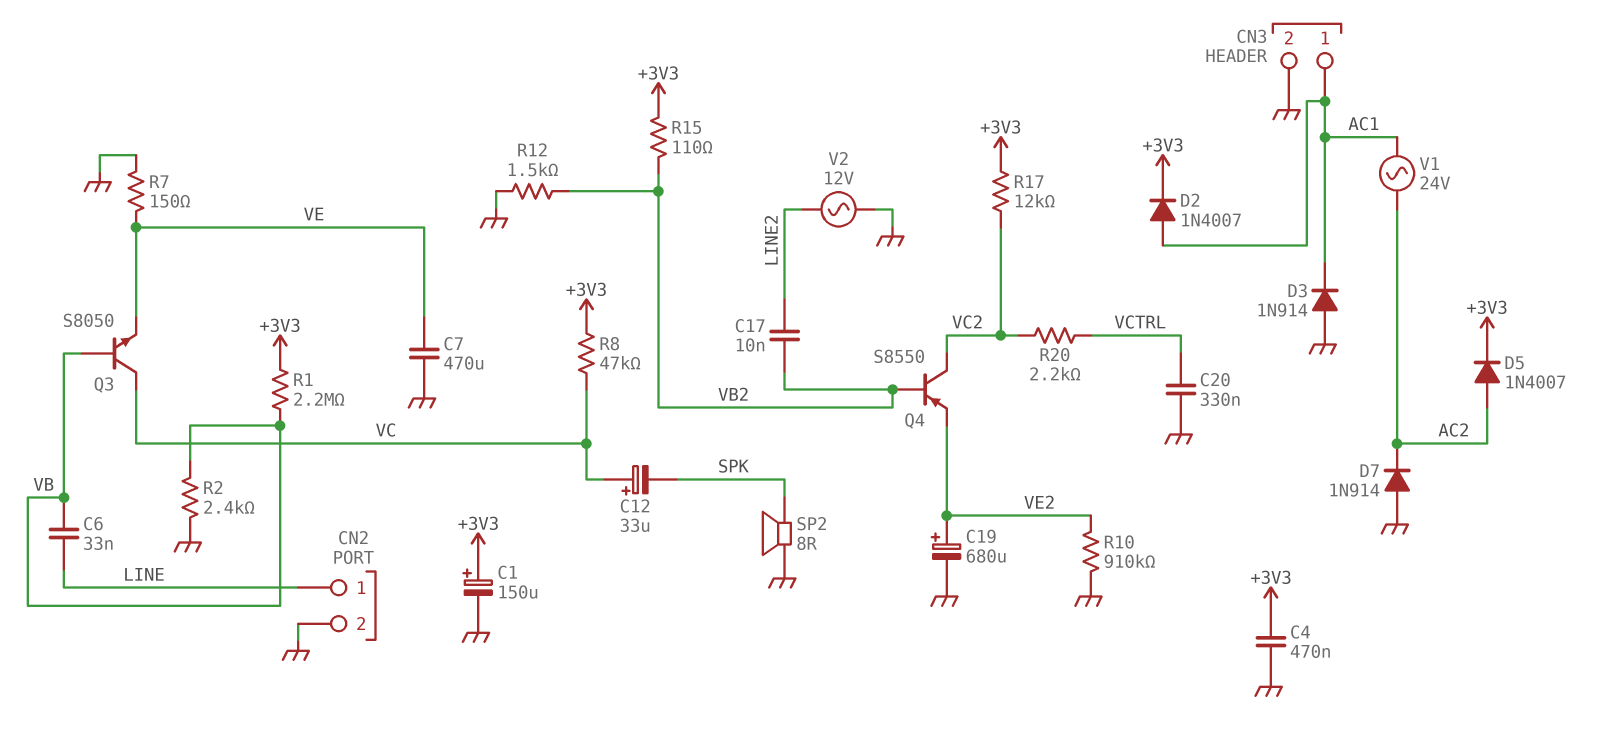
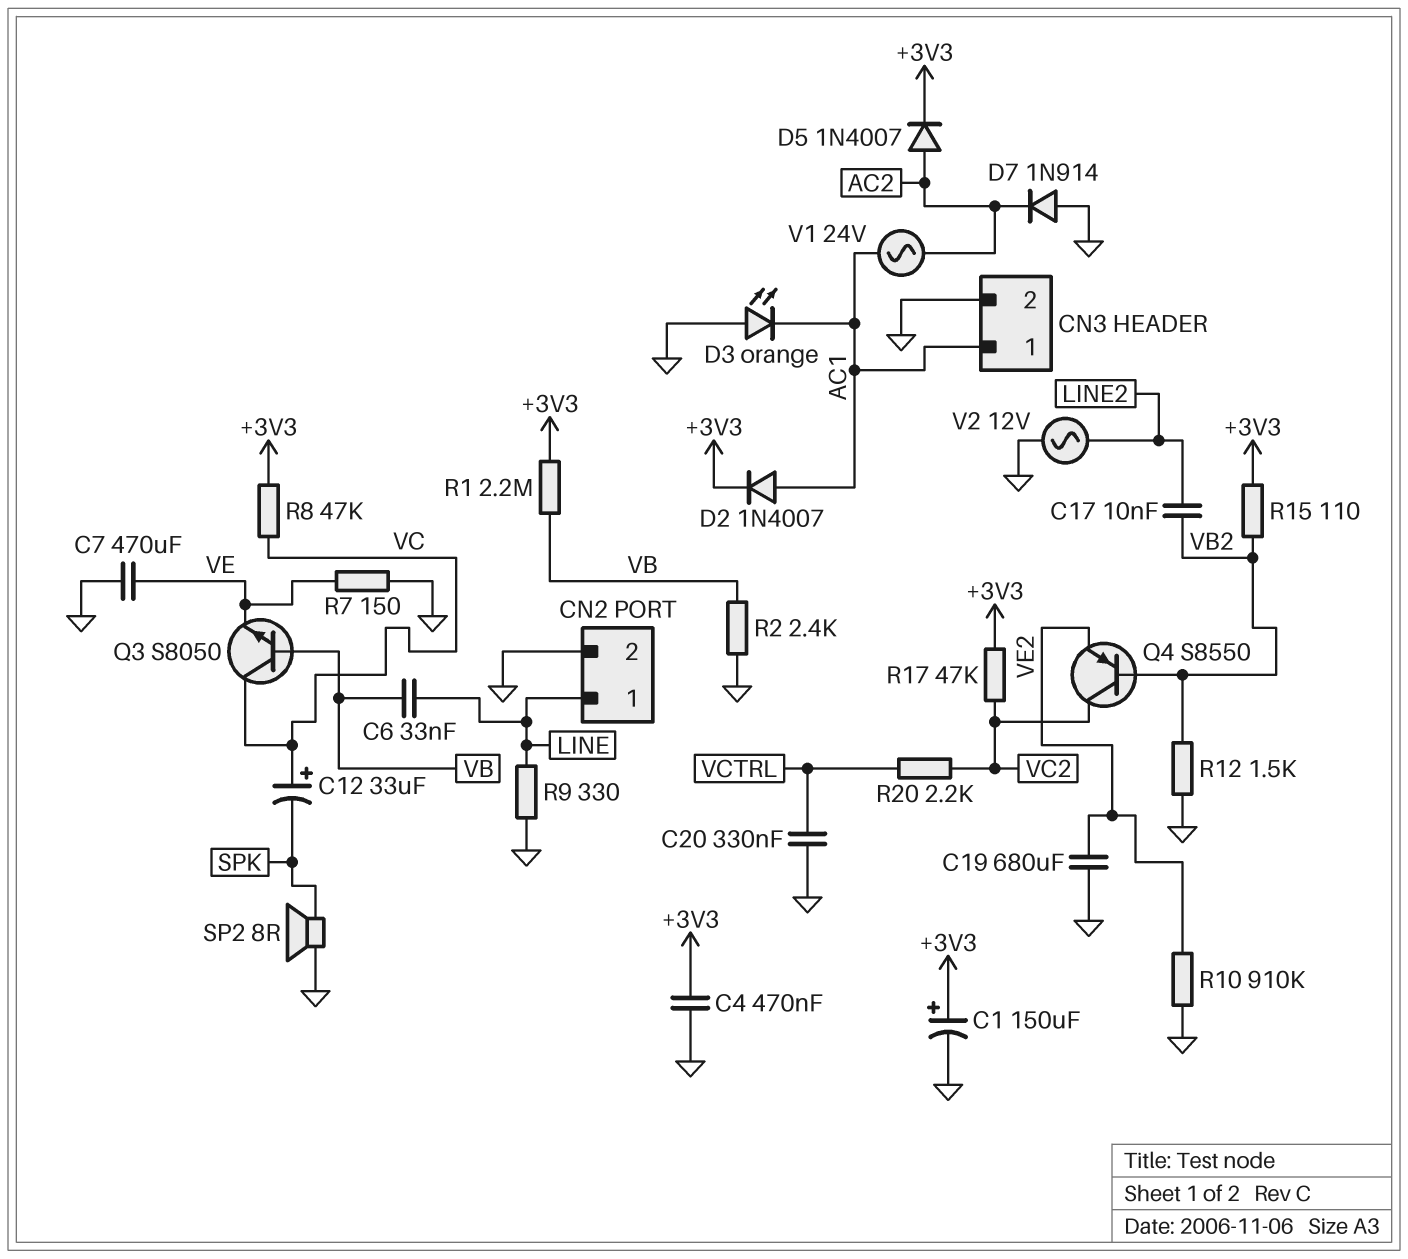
C19: 680uF (plus VE2, minus GND) -> 680uF (GND, VE2)
D3: diode 1N914 (A GND, K AC1) -> LED orange (A GND, K AC1)
R9: none -> 330 (GND, LINE)
R17: 12k (+3V3, VC2) -> 47k (+3V3, VC2)

